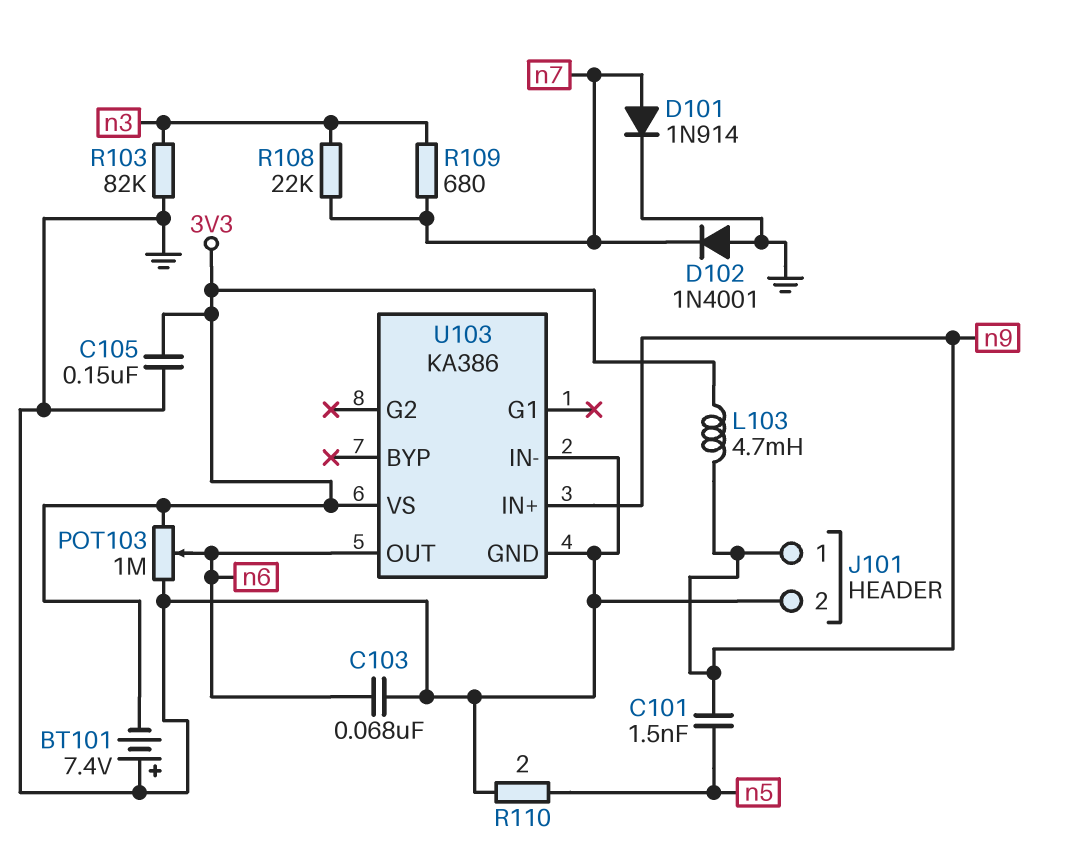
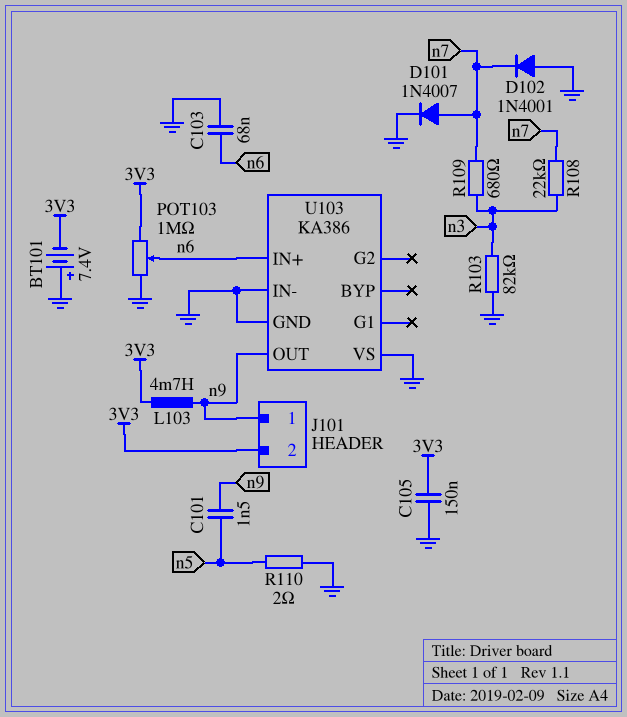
D101: diode 1N914 (A n7, K GND) -> diode 1N4007 (A n7, K GND)
J101 pin 2: GND -> 3V3
U103 pin IN+: n9 -> n6
U103 pin OUT: n6 -> n9
U103 pin VS: 3V3 -> GND

